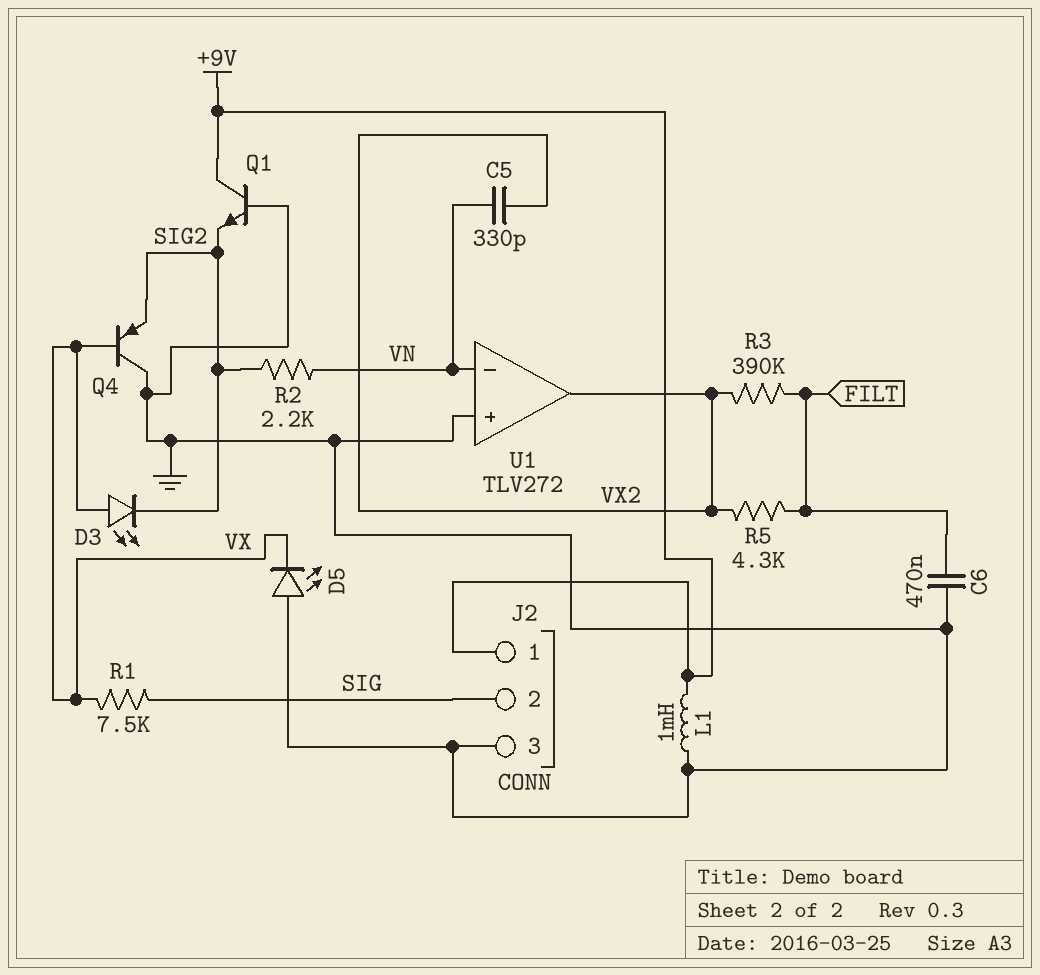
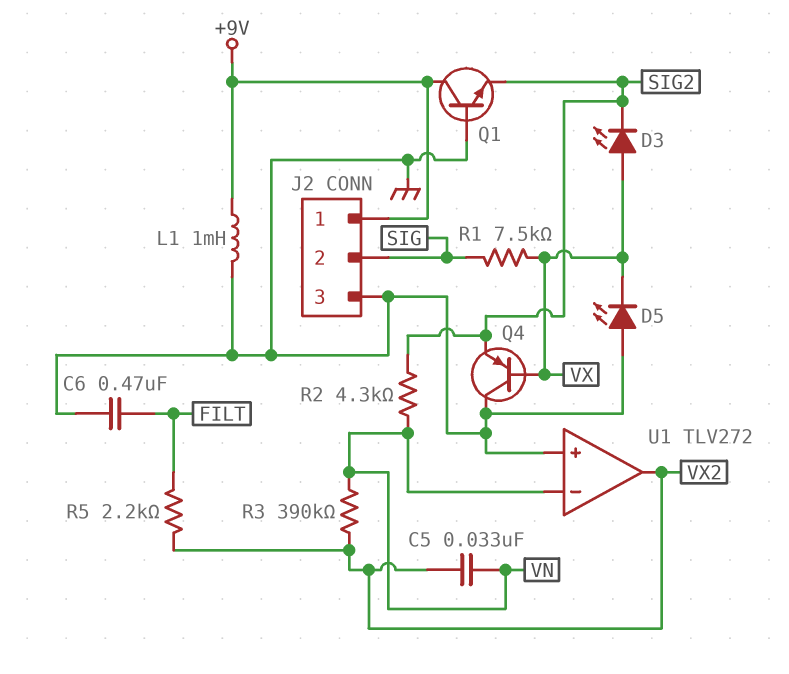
C5: 330pF (VN, VX2) -> 33nF (VN, VX2)
R2: 2.2k (SIG2, VN) -> 4.3k (SIG2, VN)
R3: 390k (FILT, VX2) -> 390k (VN, VX2)
R5: 4.3k (FILT, VX2) -> 2.2k (FILT, VX2)

